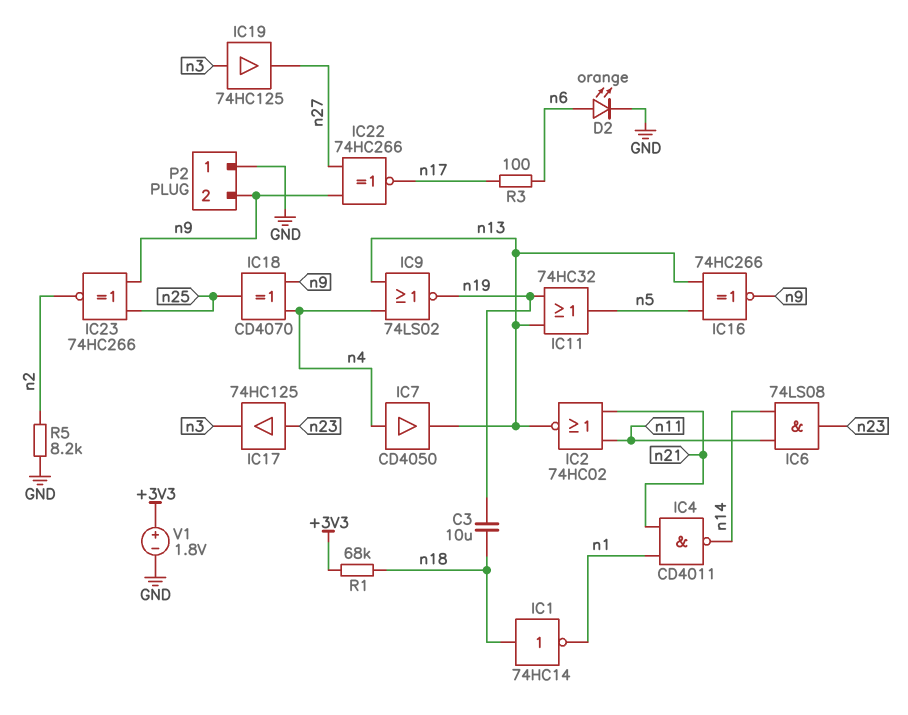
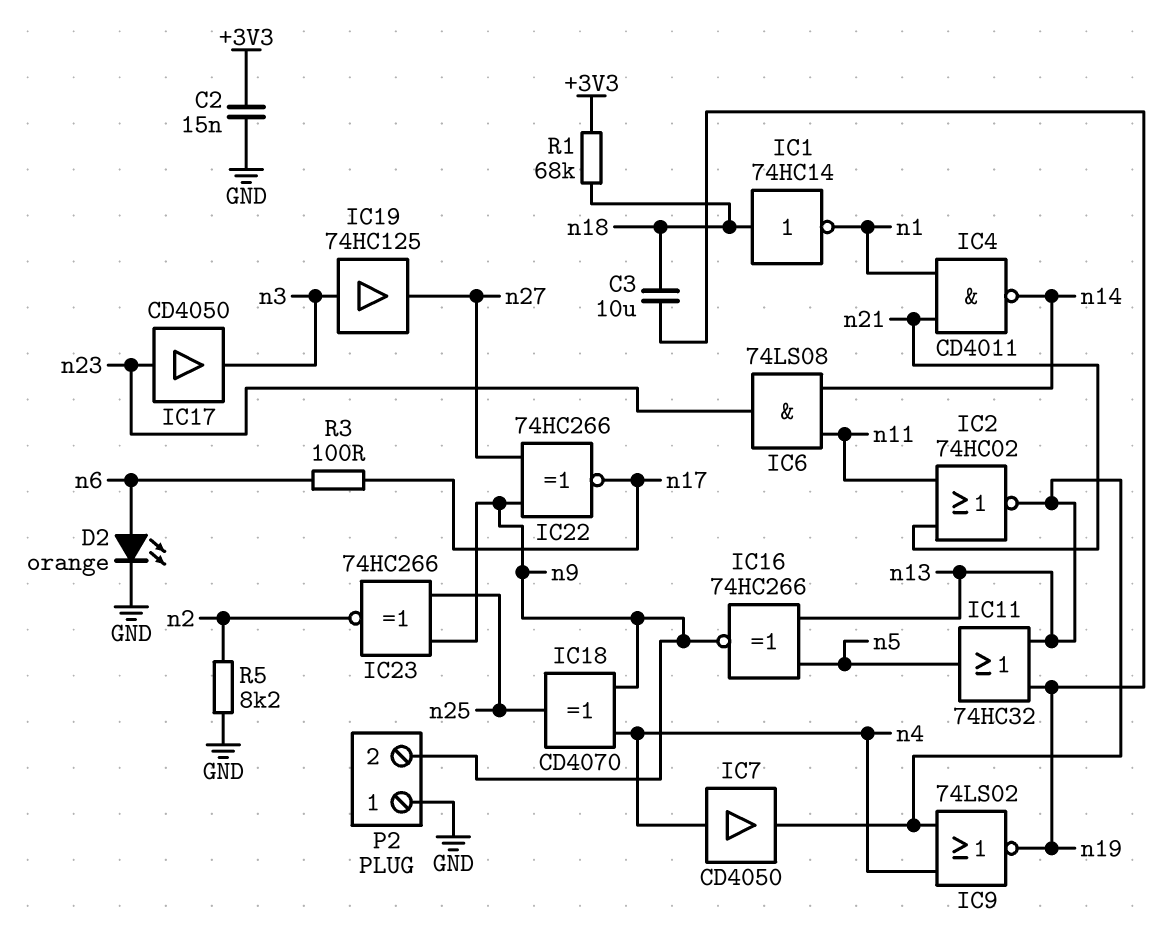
C2: none -> 15nF (+3V3, GND)
IC17: buffer 74HC125 (in n23, out n3) -> buffer CD4050 (in n23, out n3)
V1: 1.8V (plus +3V3, minus GND) -> none

